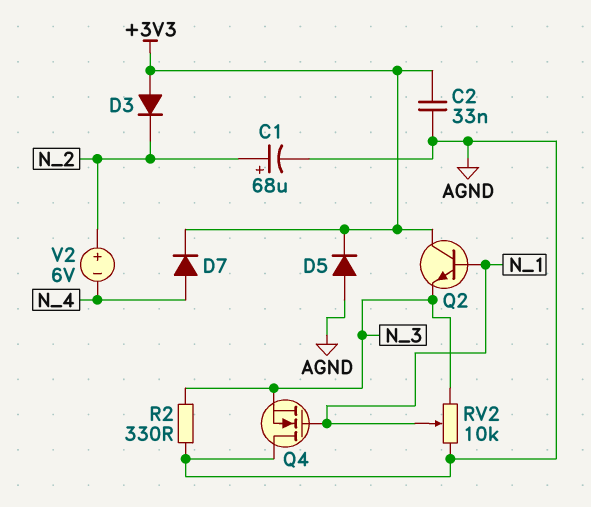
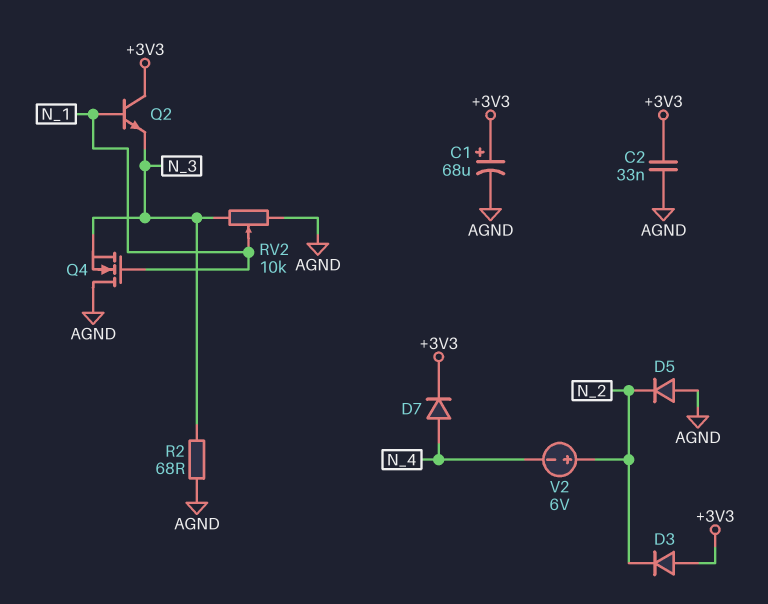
C1: 68uF (plus N_2, minus AGND) -> 68uF (plus +3V3, minus AGND)
D5: diode (A AGND, K +3V3) -> diode (A AGND, K N_2)
R2: 330 (AGND, N_3) -> 68 (AGND, N_3)

